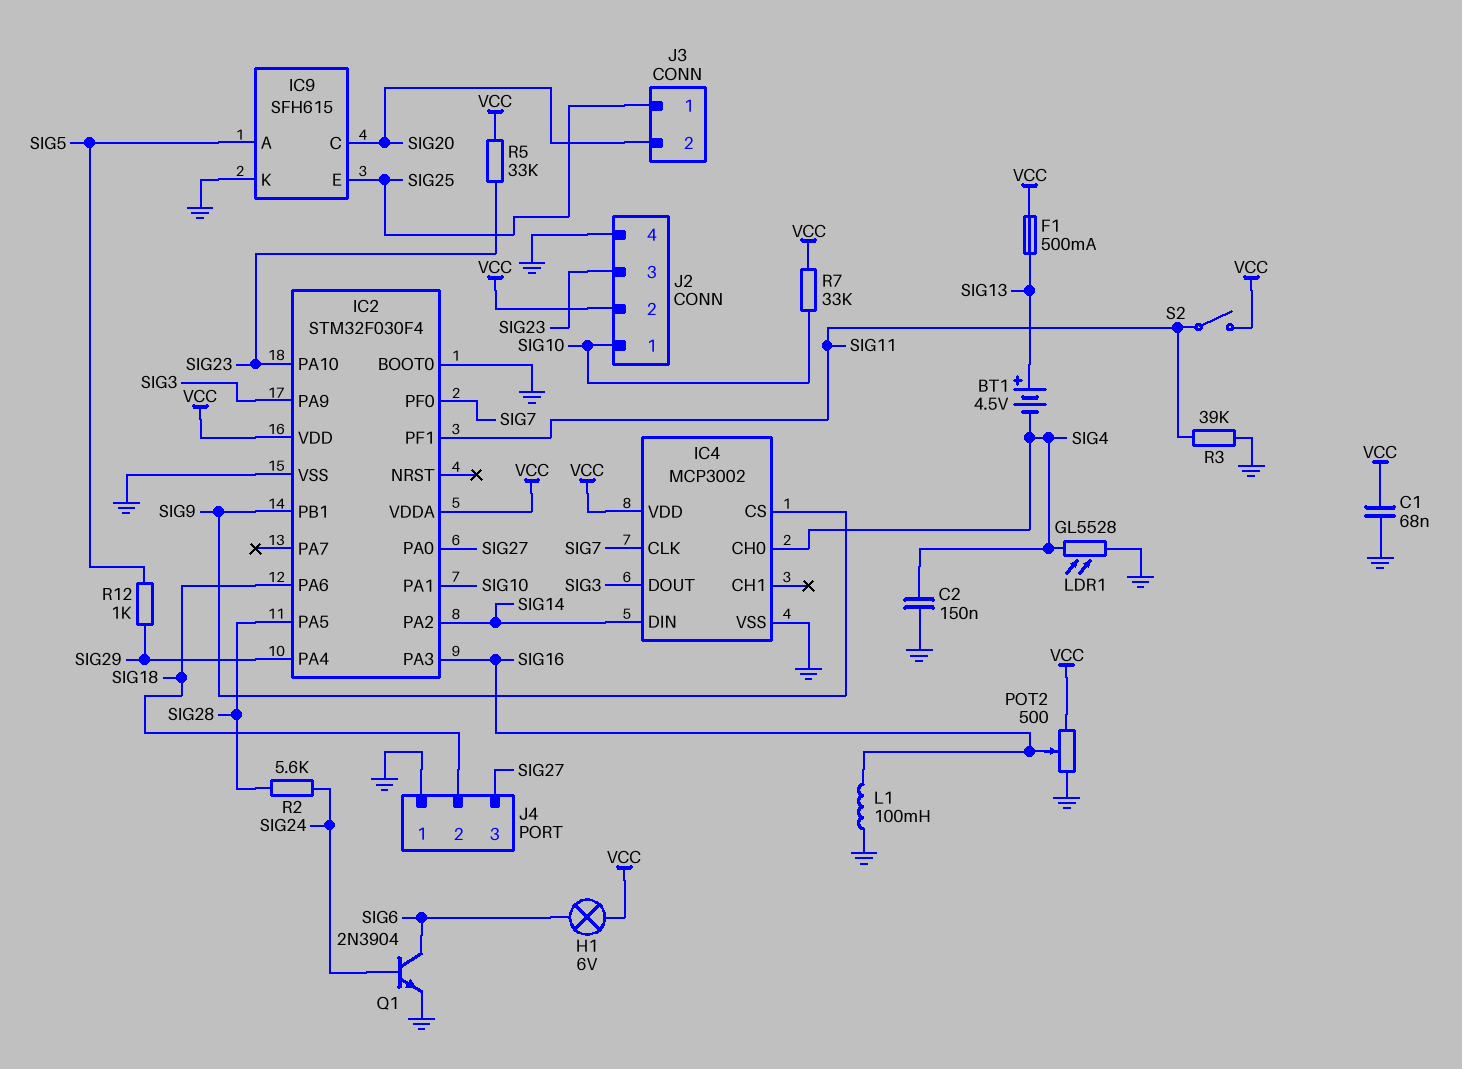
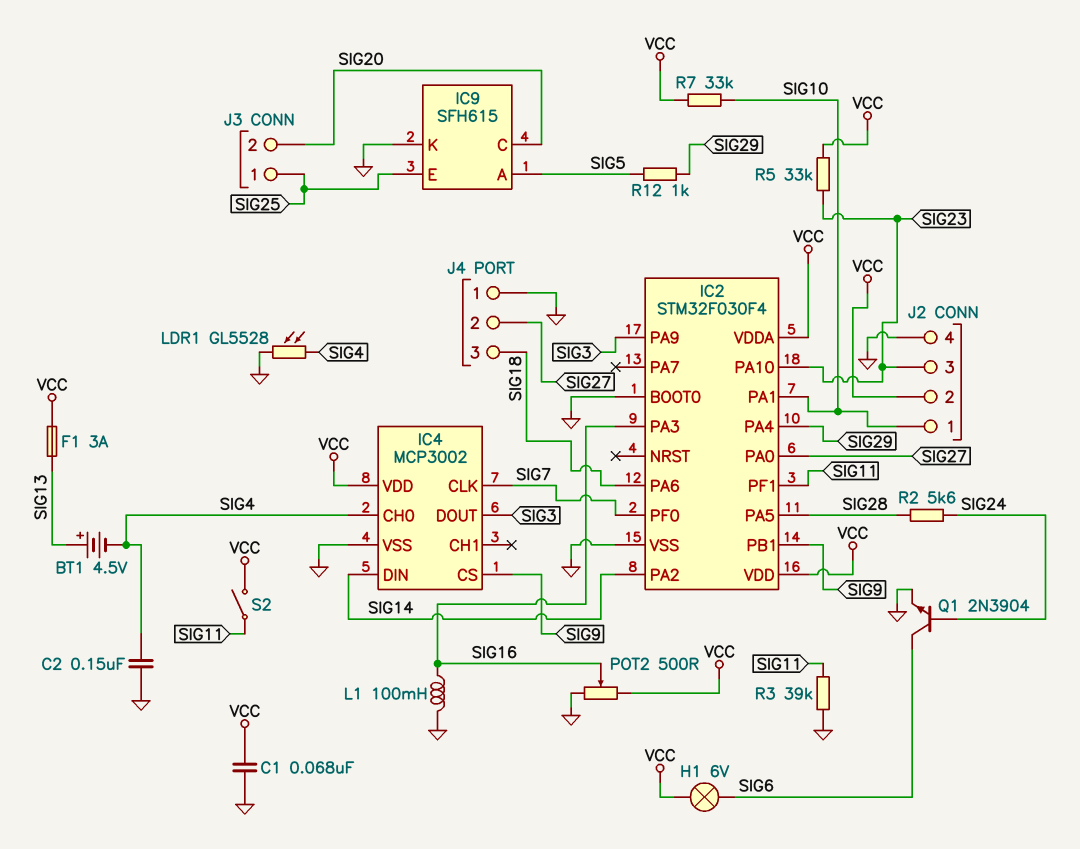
F1: 500mA (SIG13, VCC) -> 3A (SIG13, VCC)
J4 pin 2: SIG18 -> SIG27
J4 pin 3: SIG27 -> SIG18

